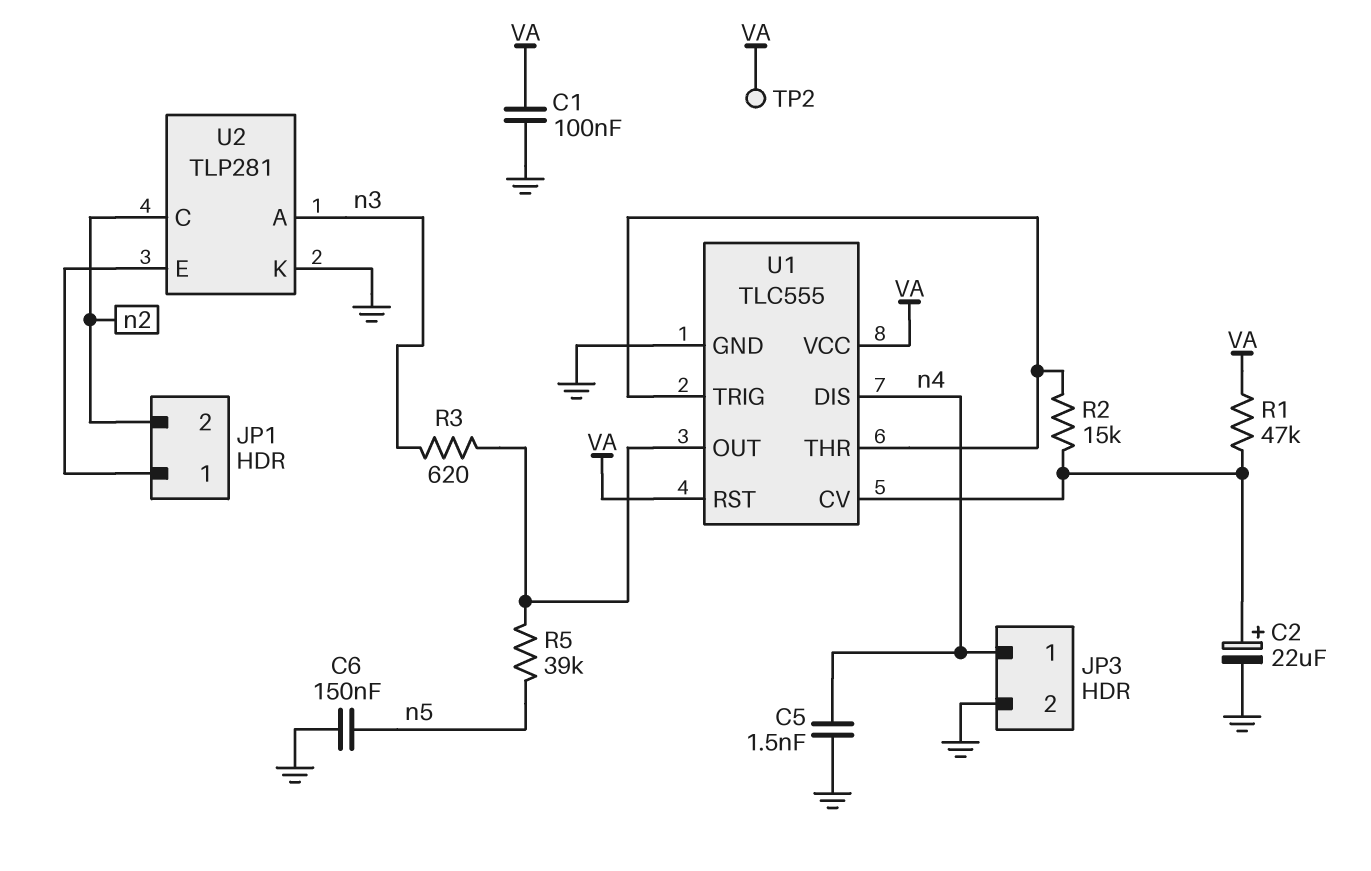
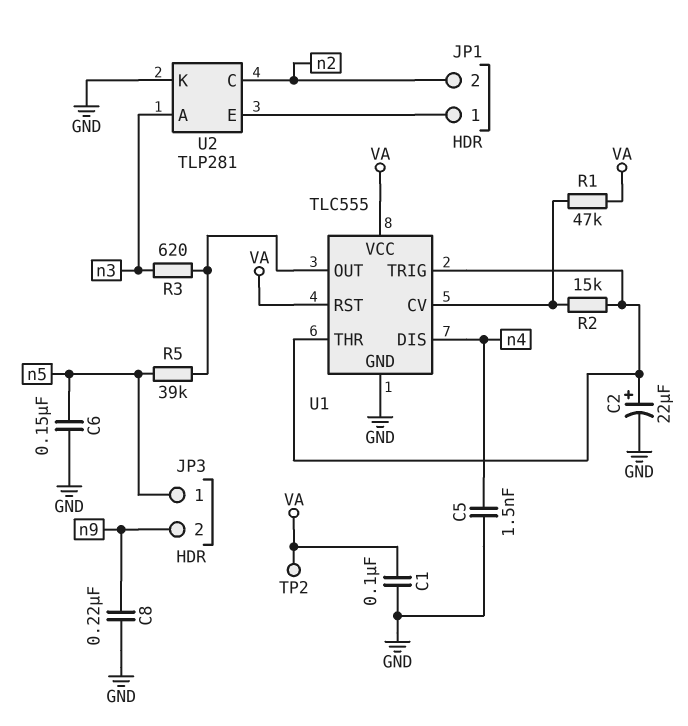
C2: 22uF (plus U1/CV, minus GND) -> 22uF (plus U1/THR, minus GND)
C8: none -> 220nF (GND, n9)
JP3 pin 1: n4 -> n5
JP3 pin 2: GND -> n9

